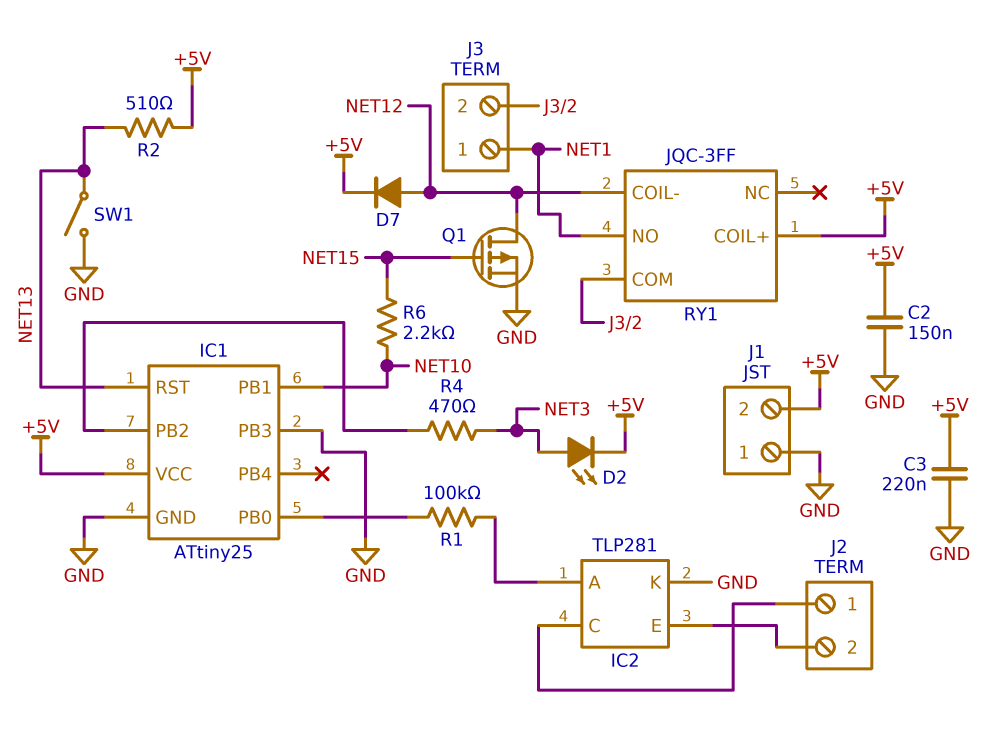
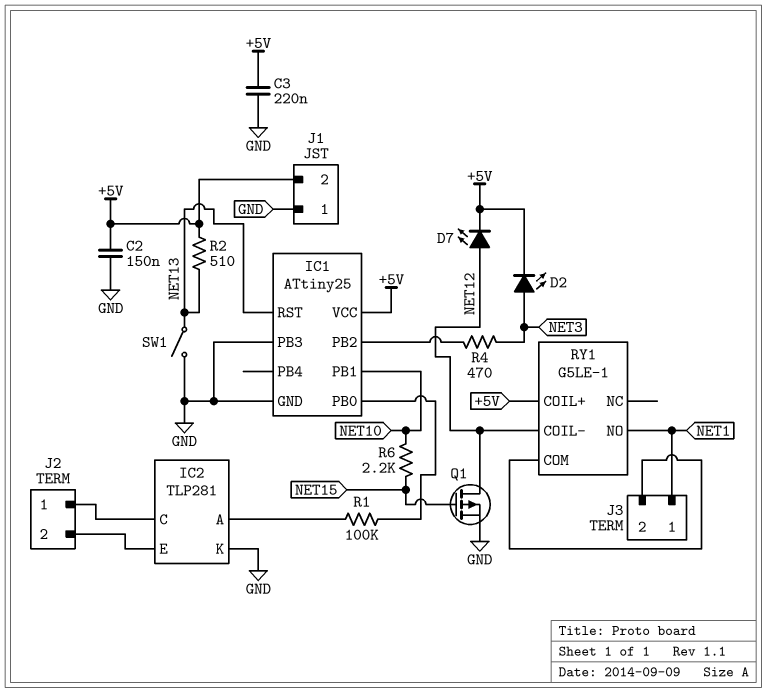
D7: diode (A NET12, K +5V) -> LED (A NET12, K +5V)
RY1: JQC-3FF -> G5LE-1

